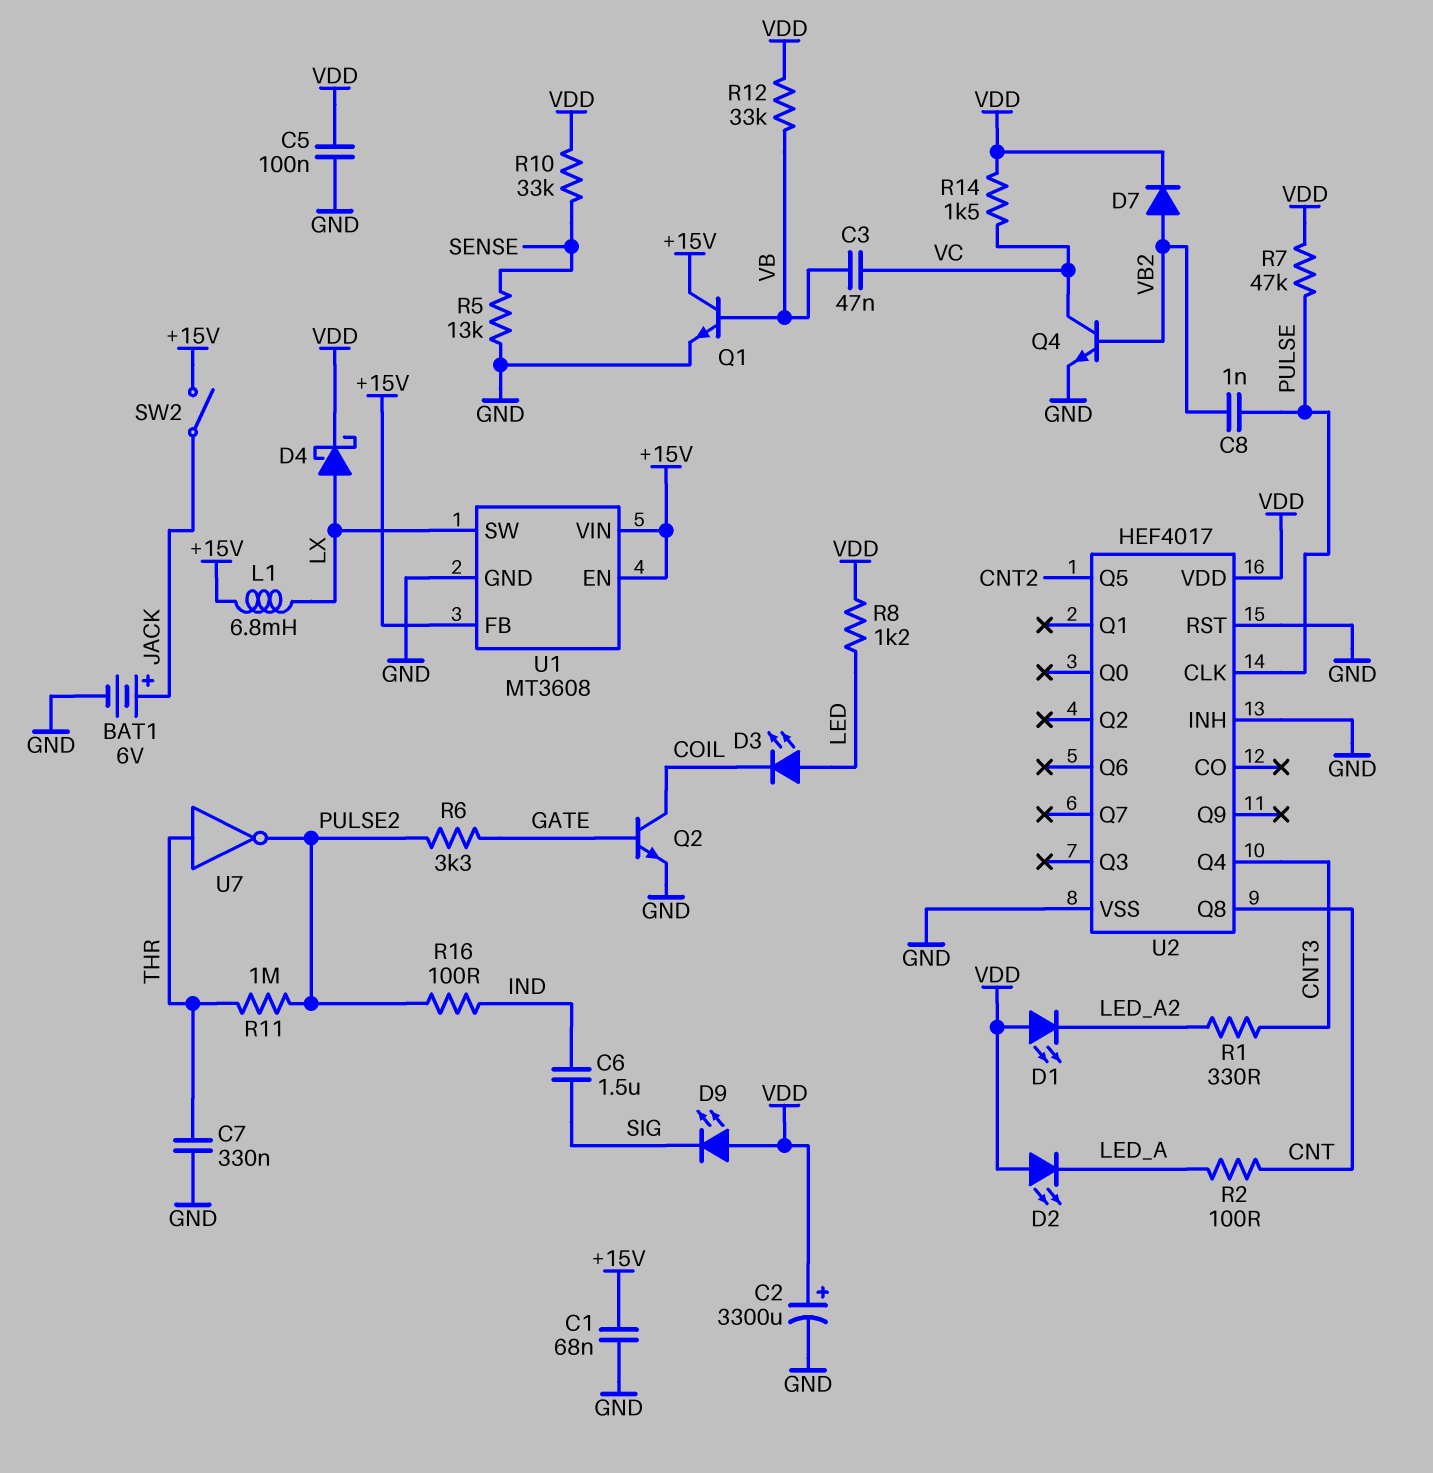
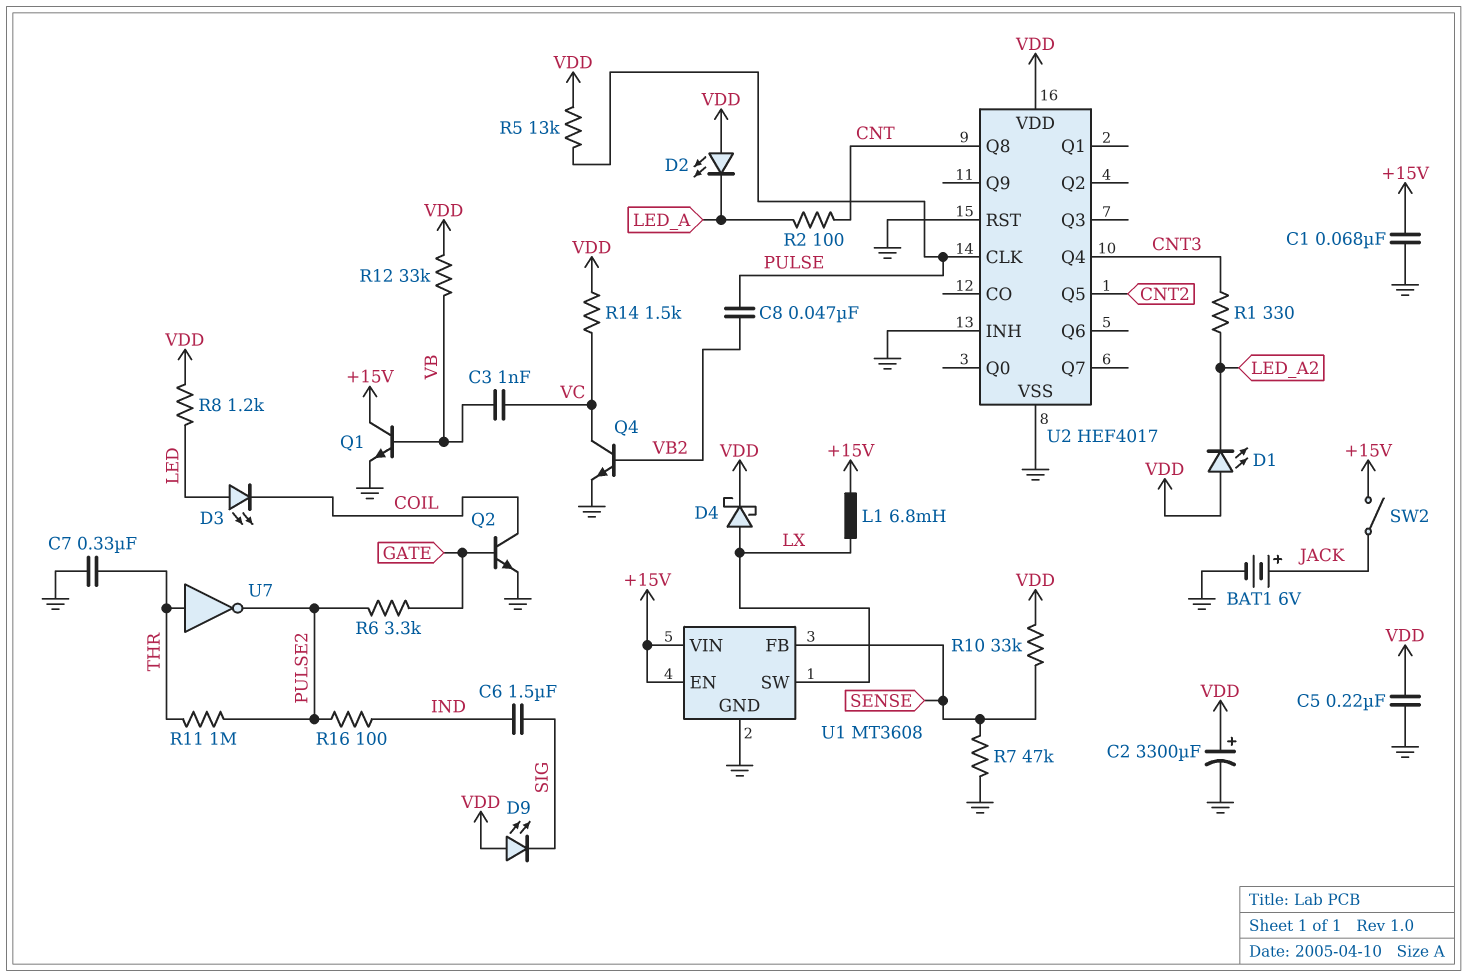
C3: 47nF (VB, VC) -> 1nF (VB, VC)
C5: 100nF (GND, VDD) -> 220nF (GND, VDD)
C8: 1nF (PULSE, VB2) -> 47nF (PULSE, VB2)
D7: diode (A VB2, K VDD) -> none
R5: 13k (GND, SENSE) -> 13k (PULSE, VDD)
R7: 47k (PULSE, VDD) -> 47k (GND, SENSE)
U1 pin FB: +15V -> SENSE

